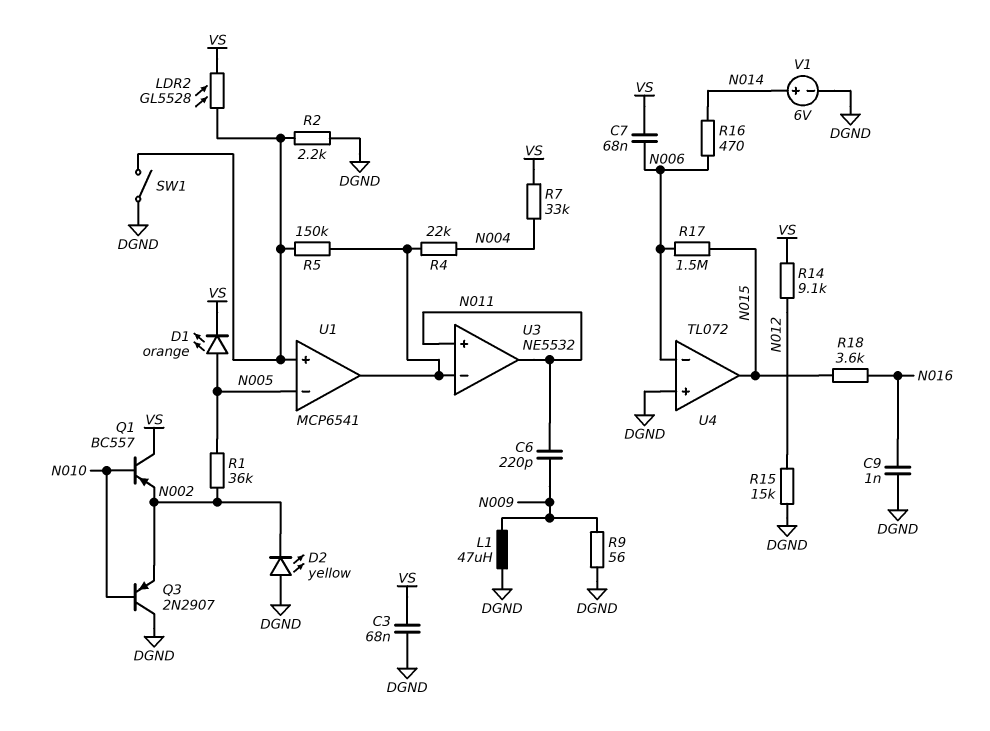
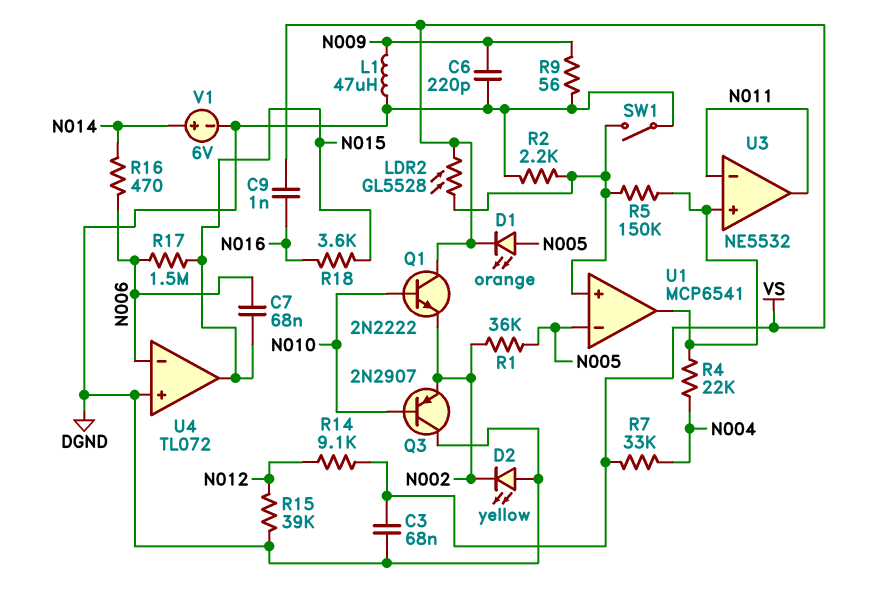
C6: 220pF (N009, N011) -> 220pF (DGND, N009)
C7: 68nF (N006, VS) -> 68nF (N006, N015)
C9: 1nF (DGND, N016) -> 1nF (N016, VS)
Q1: PNP BC557 (B N010, C VS, E N002) -> NPN 2N2222 (B N010, C VS, E N002)
R15: 15k (DGND, N012) -> 39k (DGND, N012)
U3 pin in+: N011 -> U1/out
U3 pin in-: U1/out -> N011

